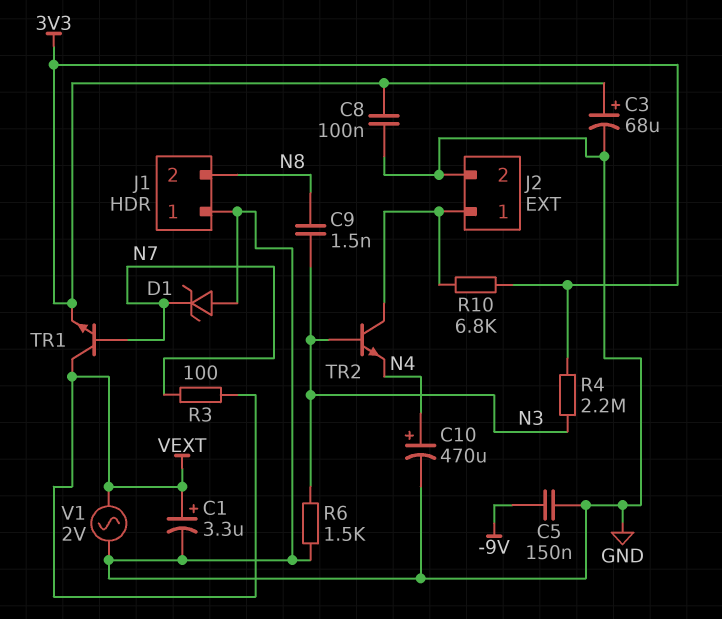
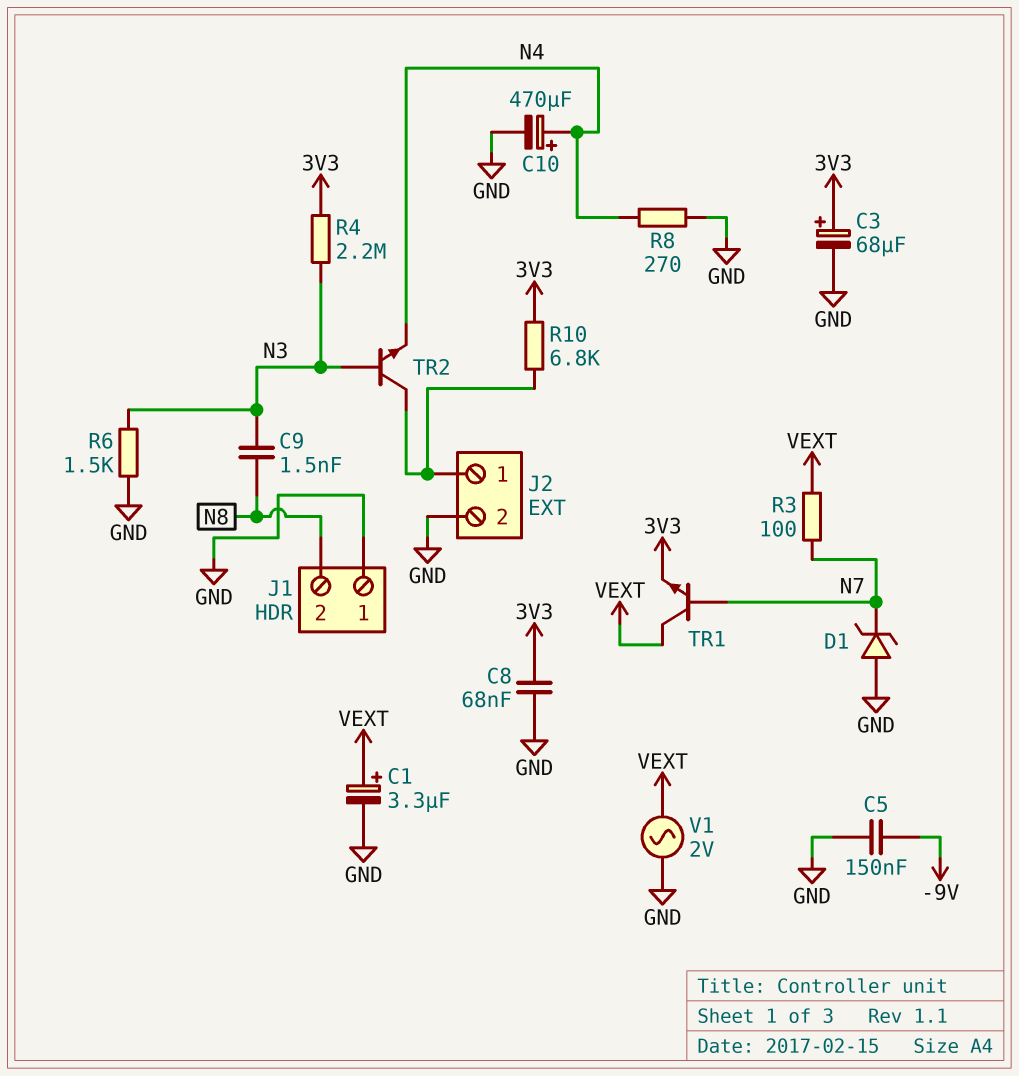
C8: 100nF (3V3, GND) -> 68nF (3V3, GND)
R8: none -> 270 (GND, N4)

